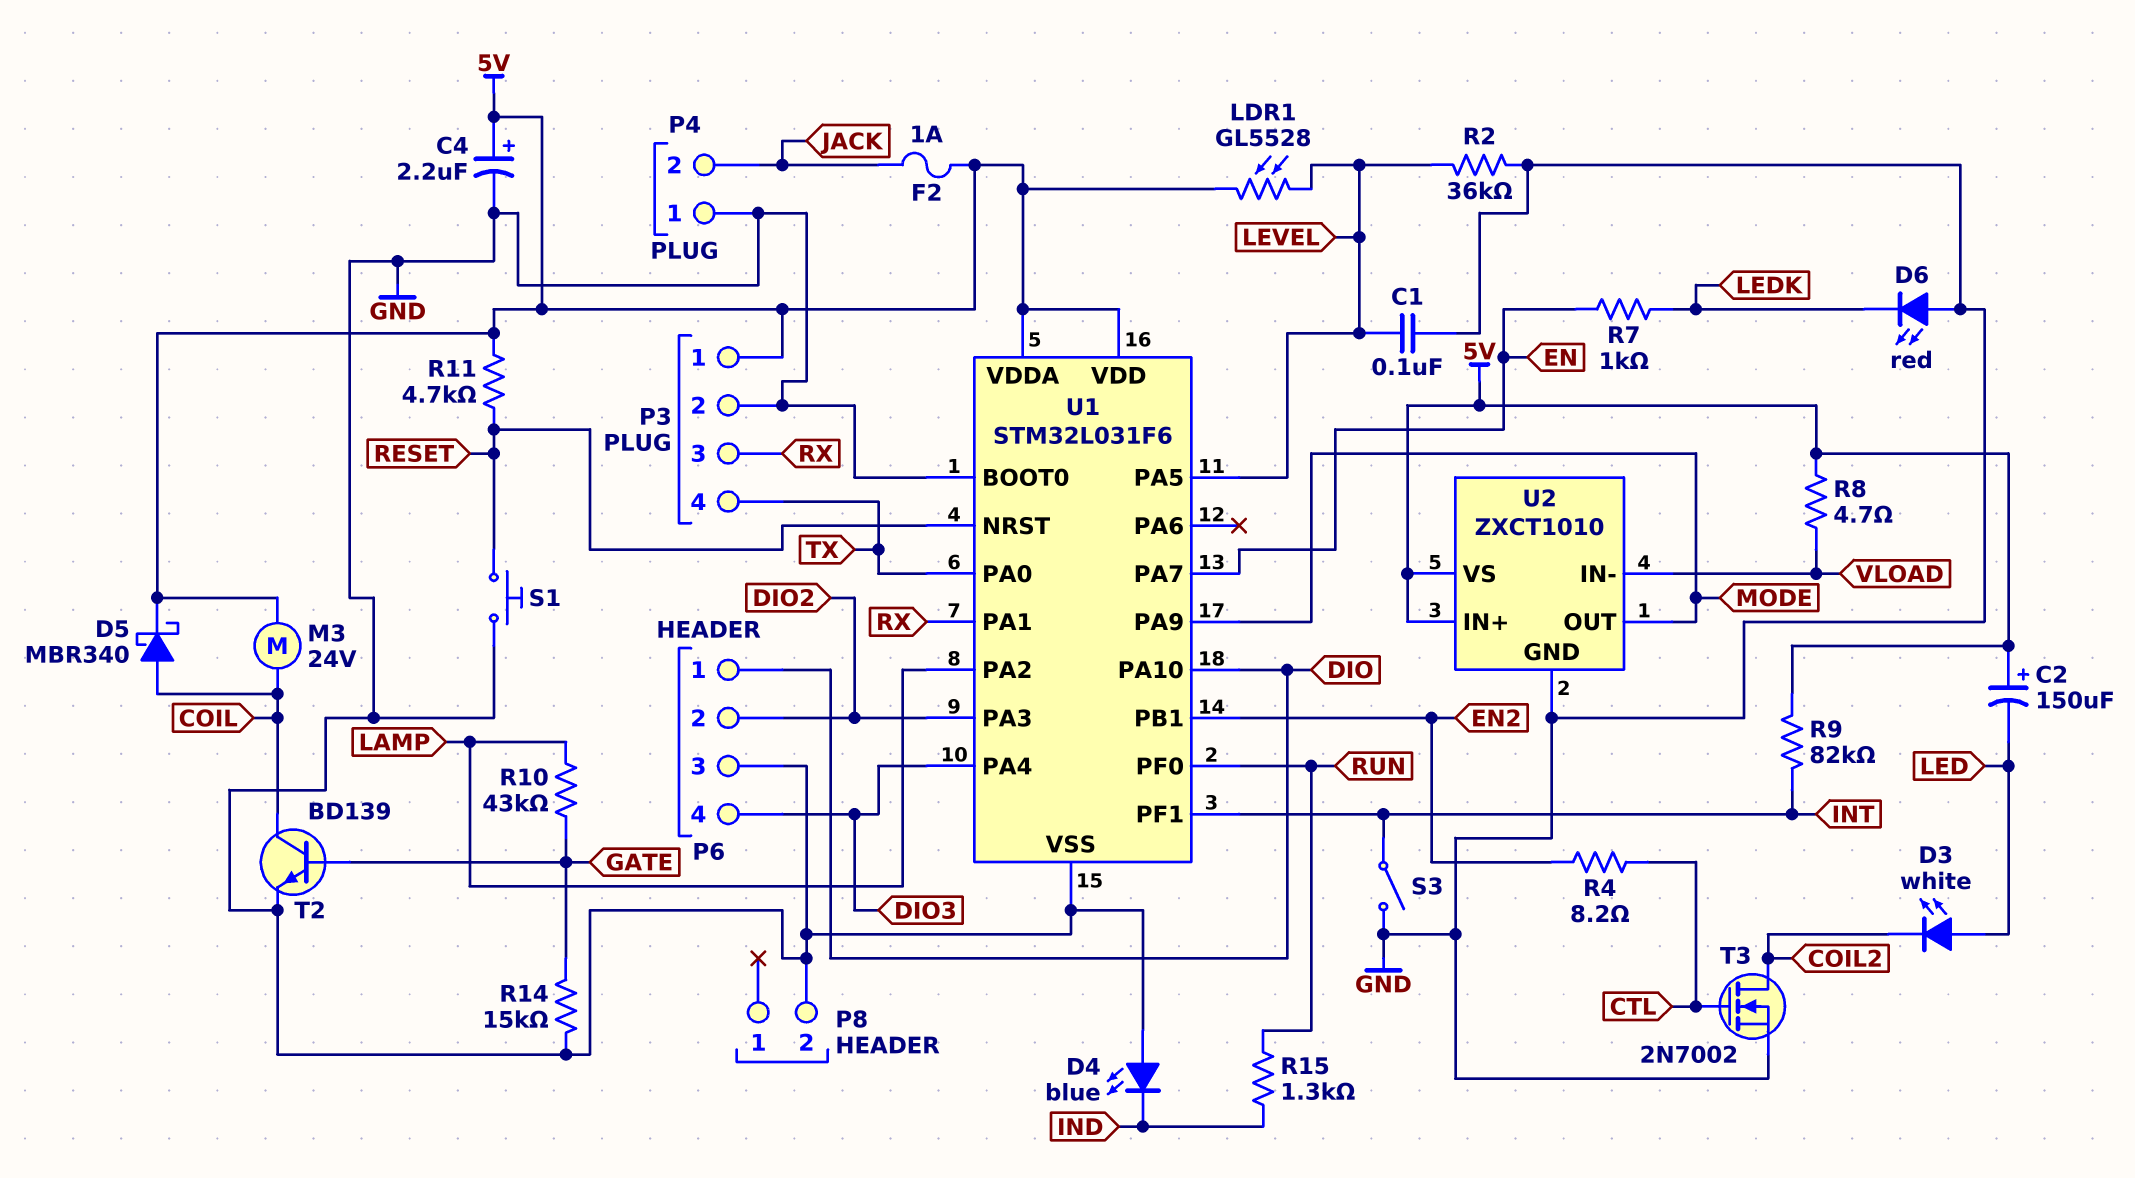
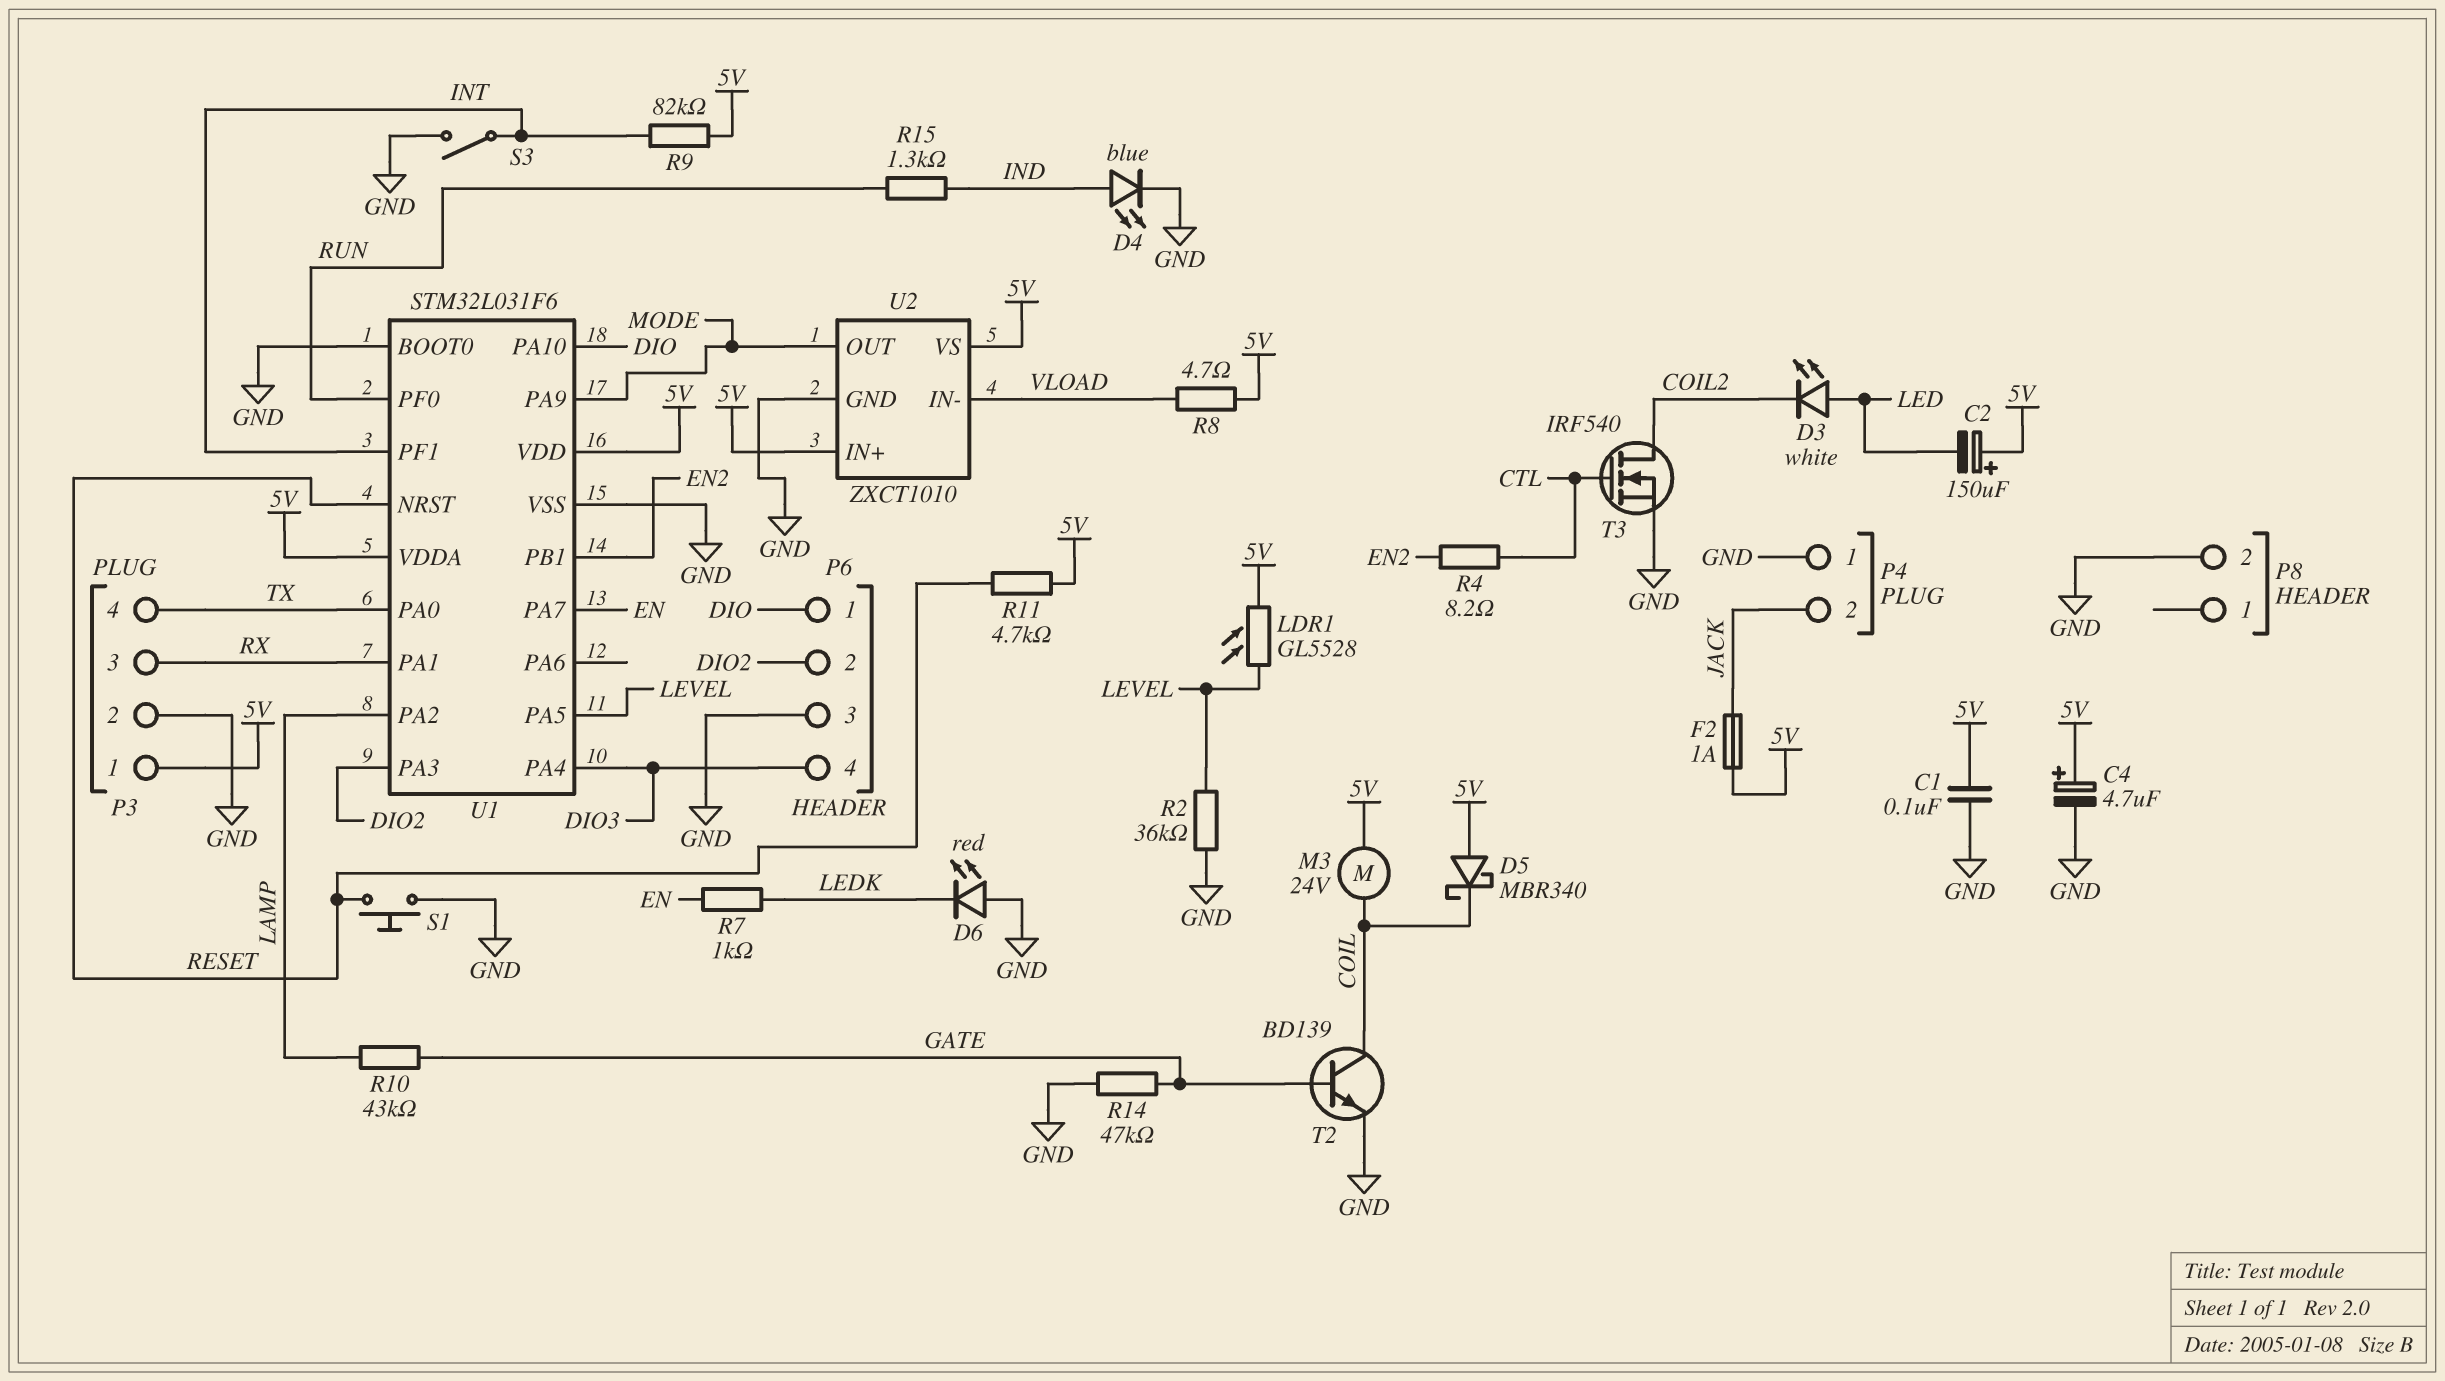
C1: 100nF (GND, LEVEL) -> 100nF (5V, GND)
C4: 2.2uF (plus 5V, minus GND) -> 4.7uF (plus 5V, minus GND)
D4: LED blue (A GND, K IND) -> LED blue (A IND, K GND)
D5: schottky MBR340 (A COIL, K 5V) -> schottky MBR340 (A 5V, K COIL)
R14: 15k (GATE, GND) -> 47k (GATE, GND)
T3: NMOS 2N7002 (G CTL, D COIL2, S GND) -> NMOS IRF540 (G CTL, D COIL2, S GND)

